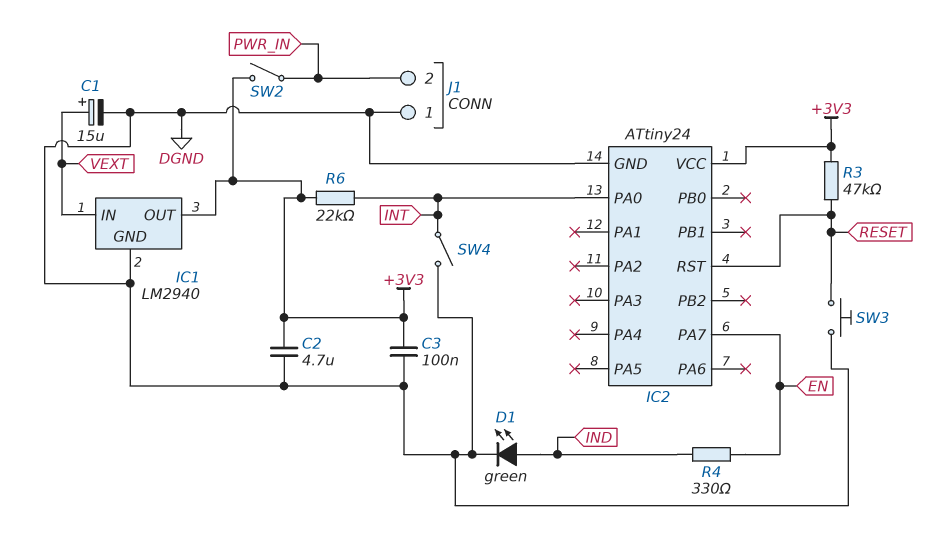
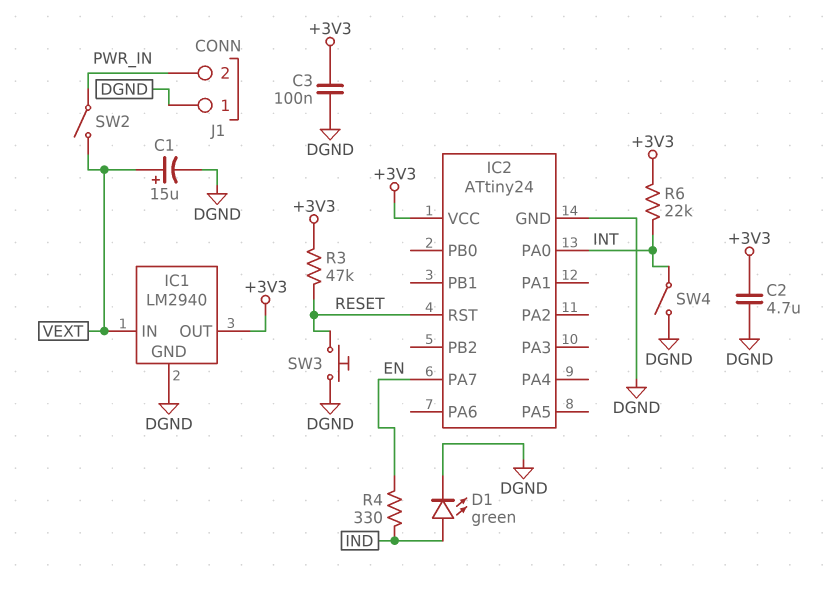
SW2: switch (+3V3, PWR_IN) -> switch (PWR_IN, VEXT)

